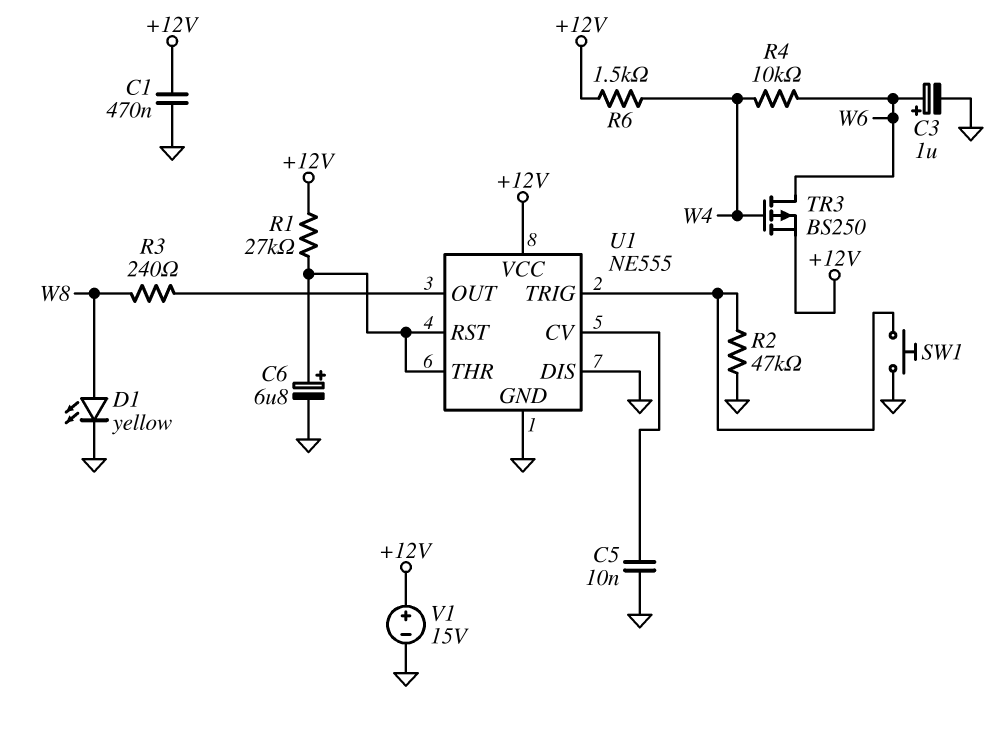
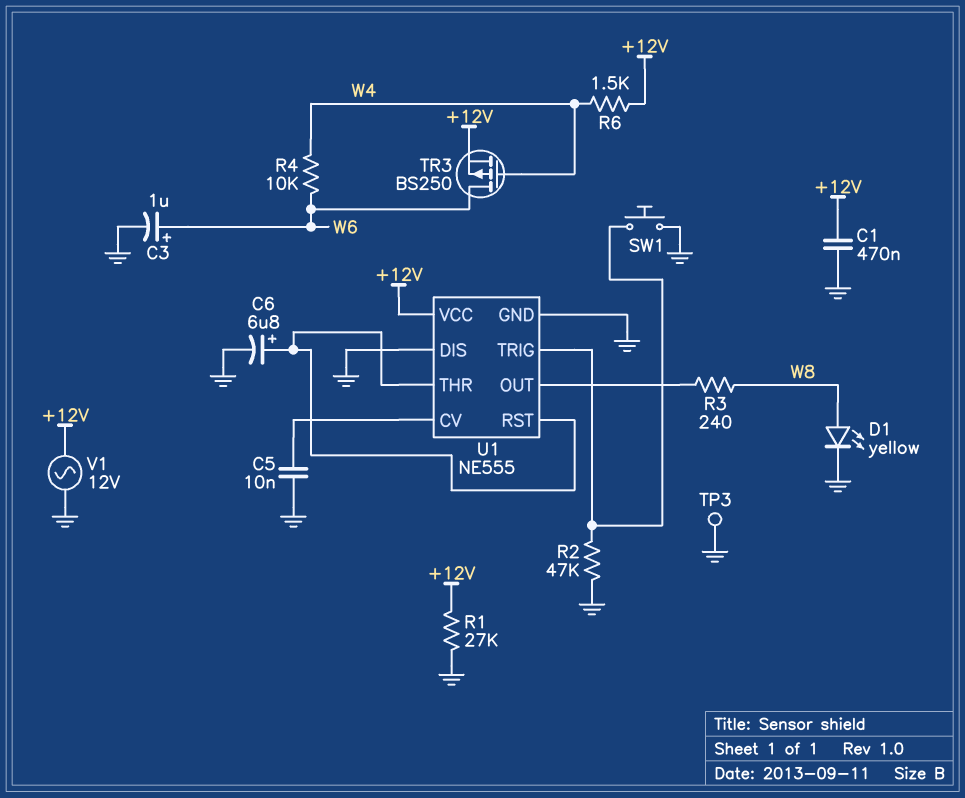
R1: 27k (+12V, U1/RST) -> 27k (+12V, GND)
TP3: none -> test point (GND)
V1: 15V (plus +12V, minus GND) -> AC 12V (+12V, GND)

